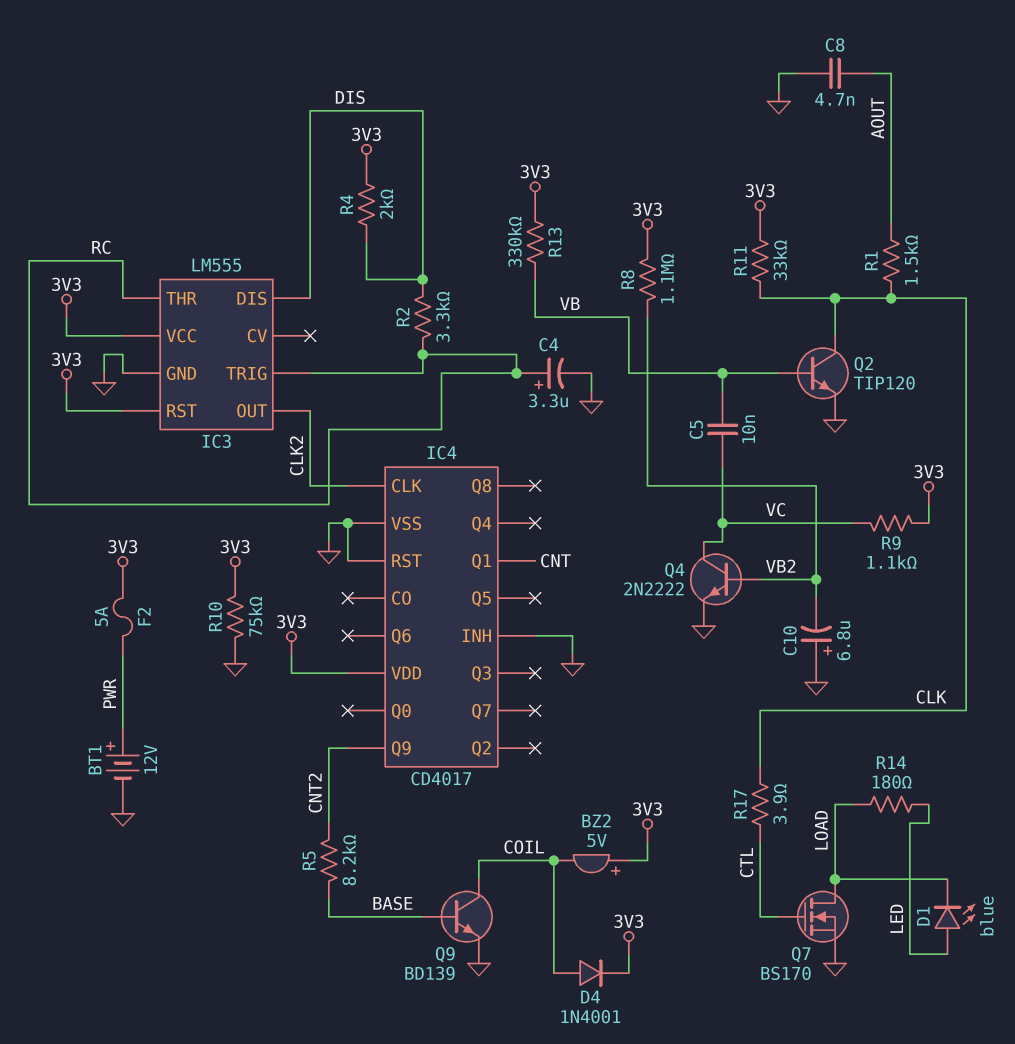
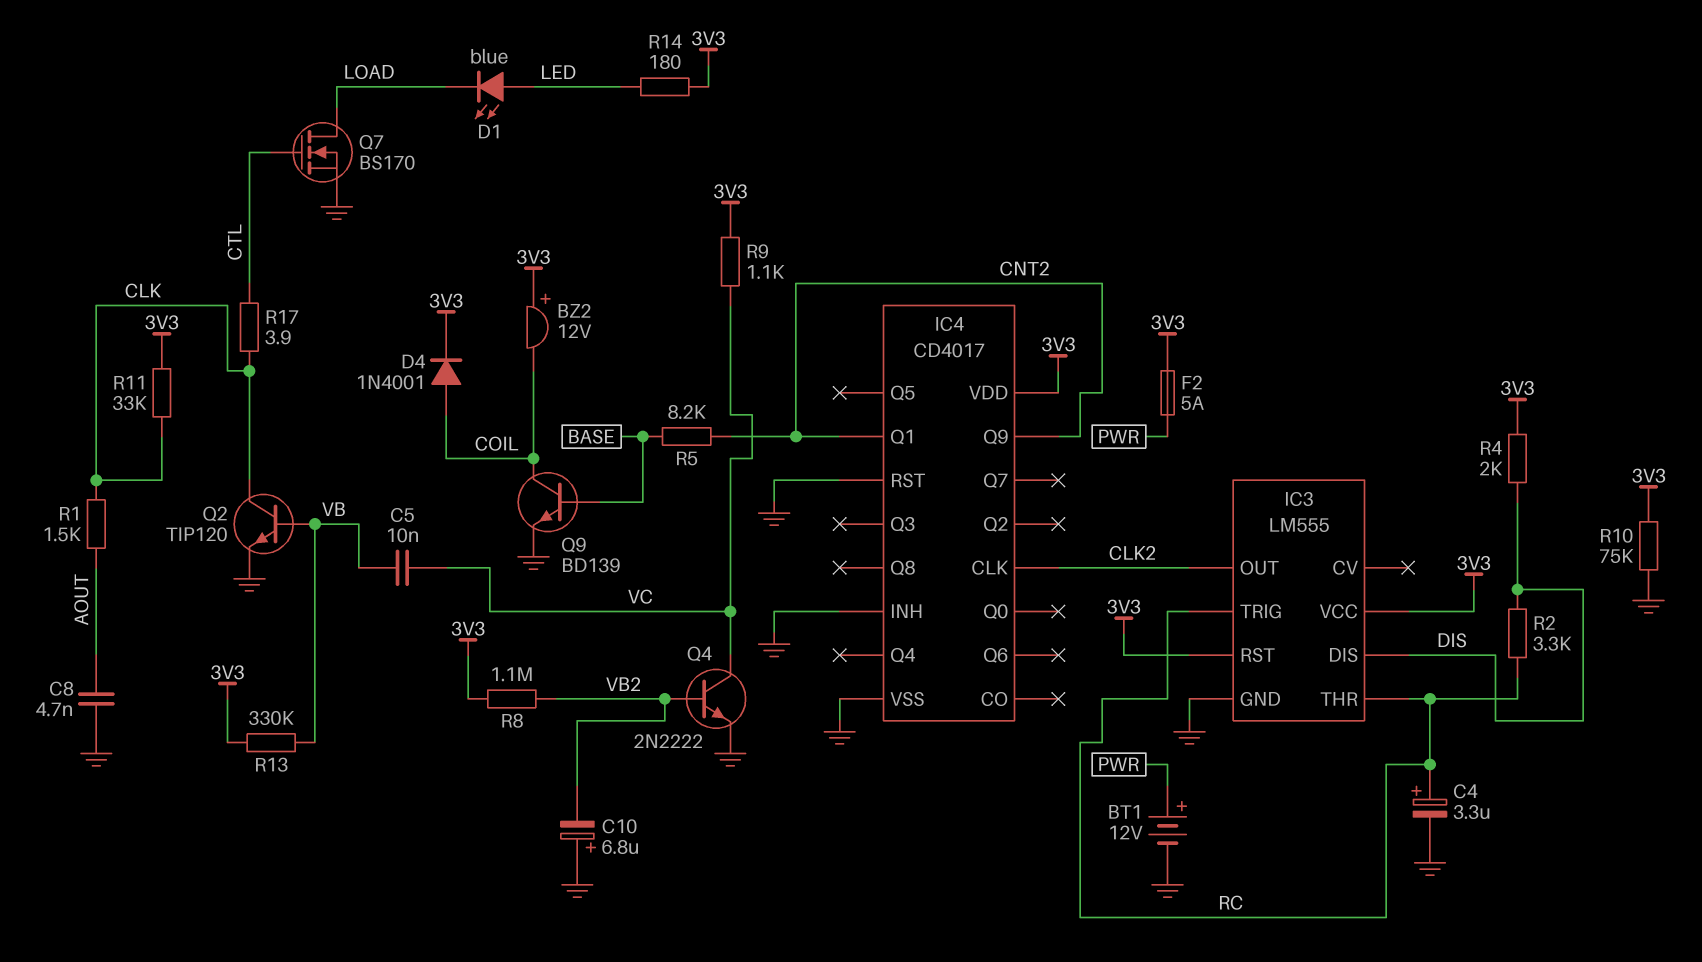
BZ2: buzzer 5V (plus 3V3, minus COIL) -> buzzer 12V (plus 3V3, minus COIL)
IC4 pin Q1: CNT -> CNT2
R14: 180 (LED, LOAD) -> 180 (3V3, LED)

